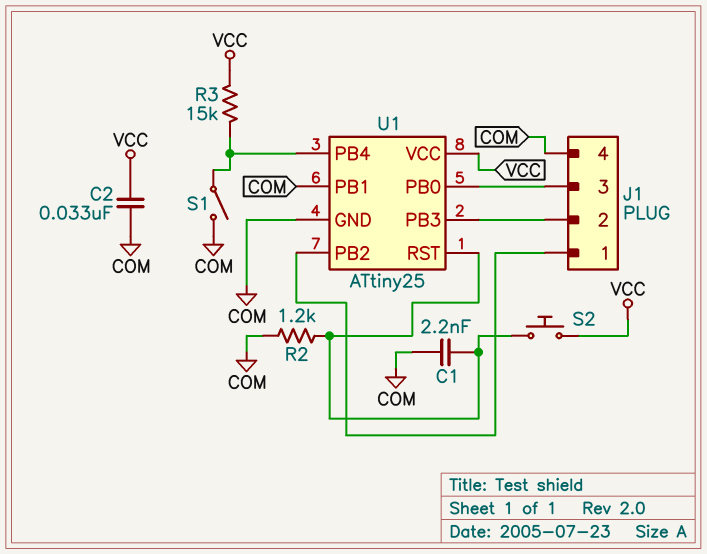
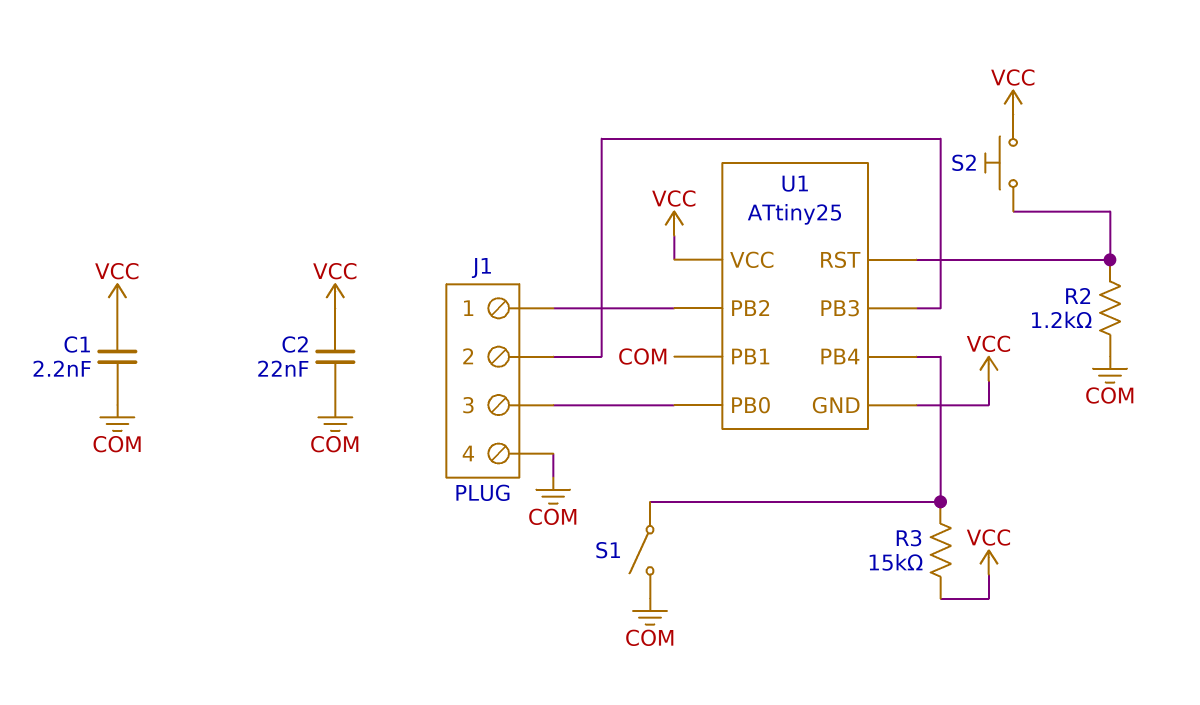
C1: 2.2nF (COM, U1/RST) -> 2.2nF (COM, VCC)
C2: 33nF (COM, VCC) -> 22nF (COM, VCC)
U1 pin GND: COM -> VCC

